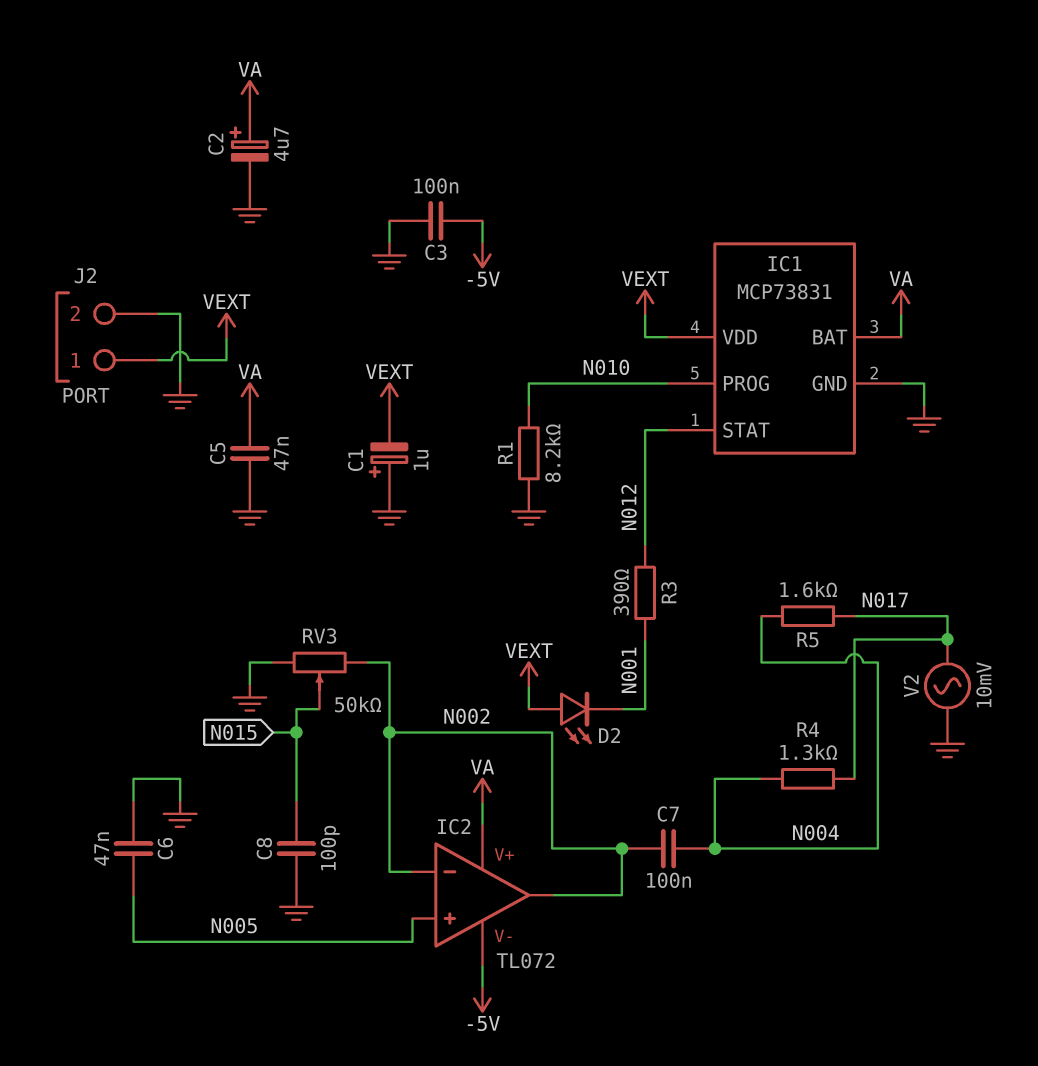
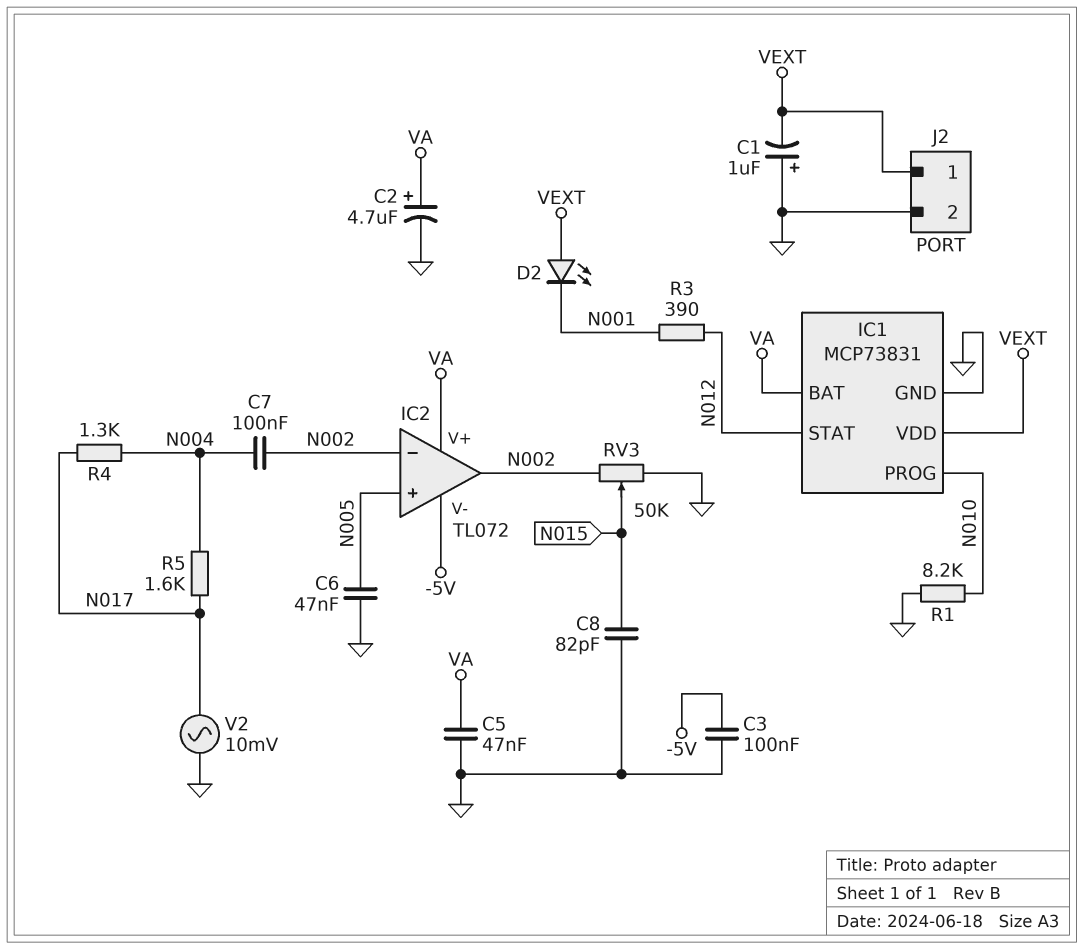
C8: 100pF (GND, N015) -> 82pF (GND, N015)

